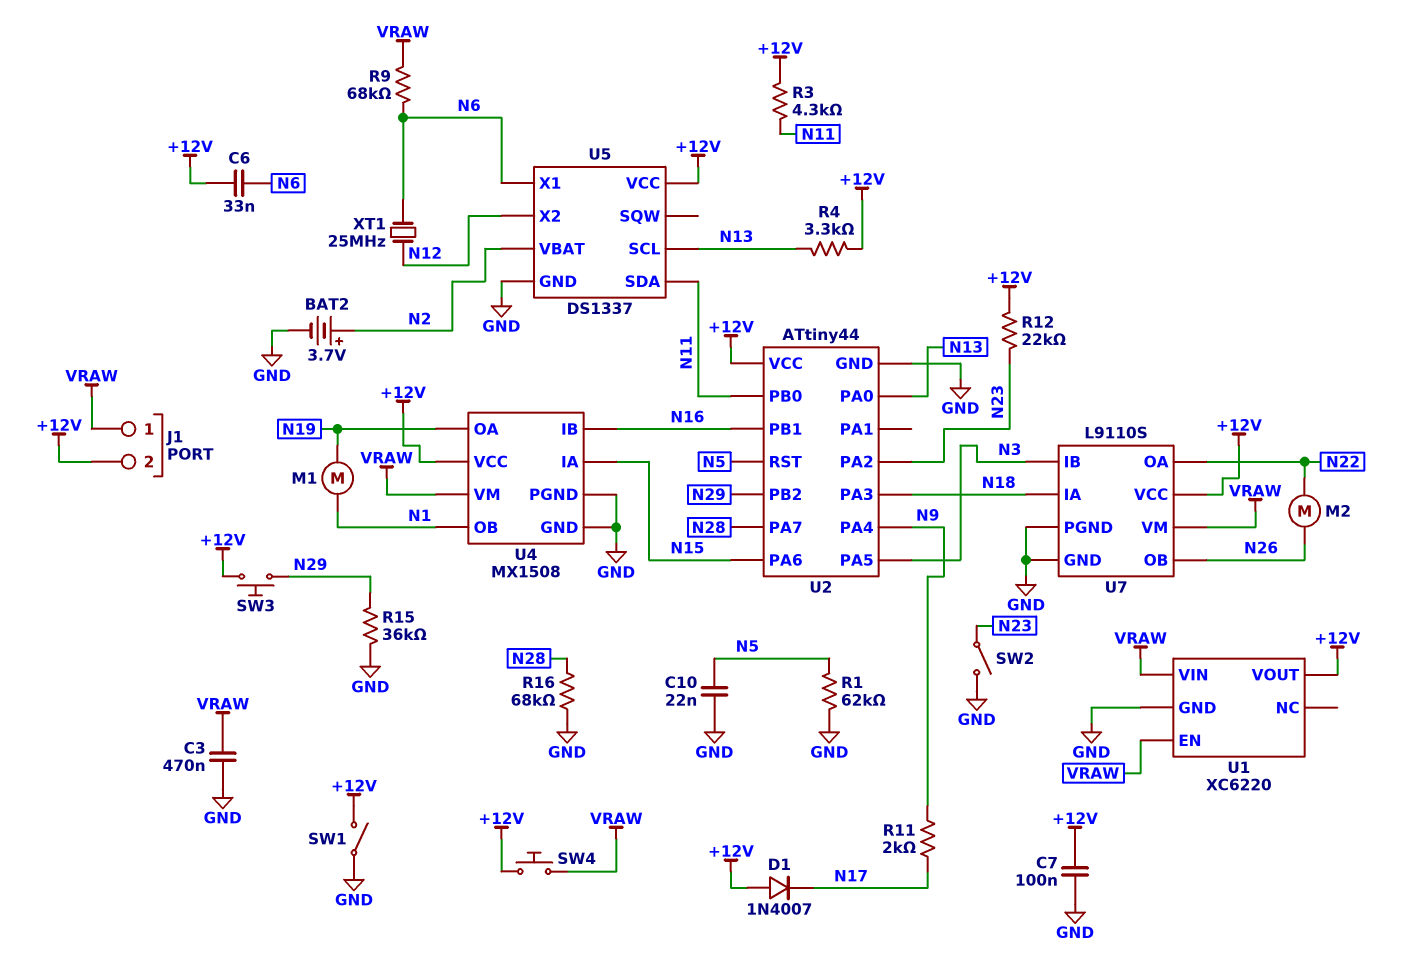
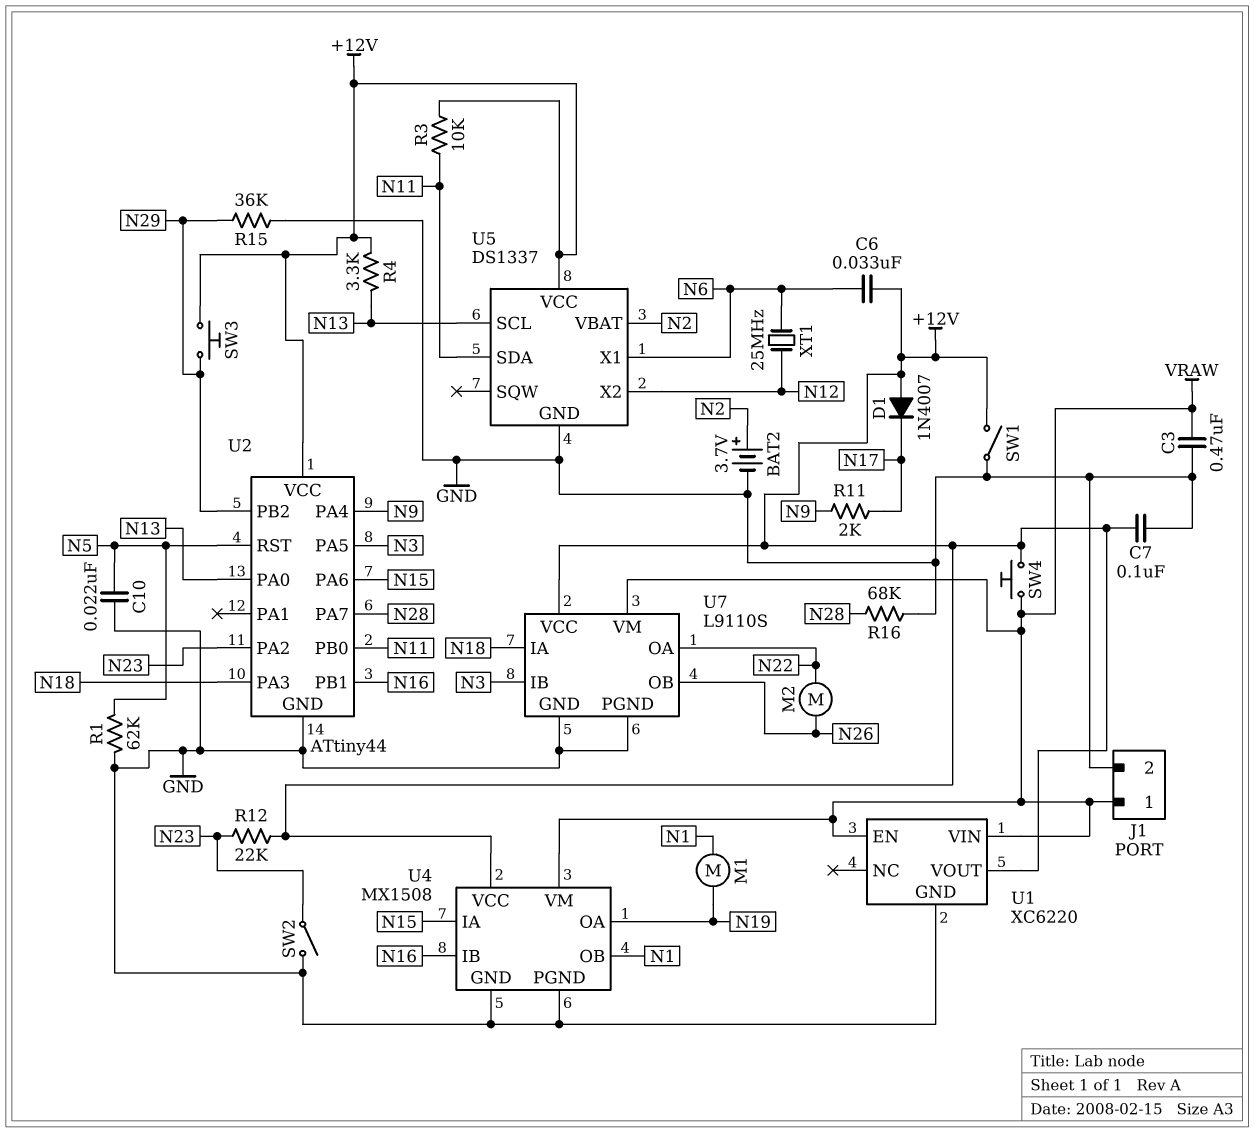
J1 pin 2: +12V -> GND
R3: 4.3k (+12V, N11) -> 10k (+12V, N11)
R9: 68k (N6, VRAW) -> none

